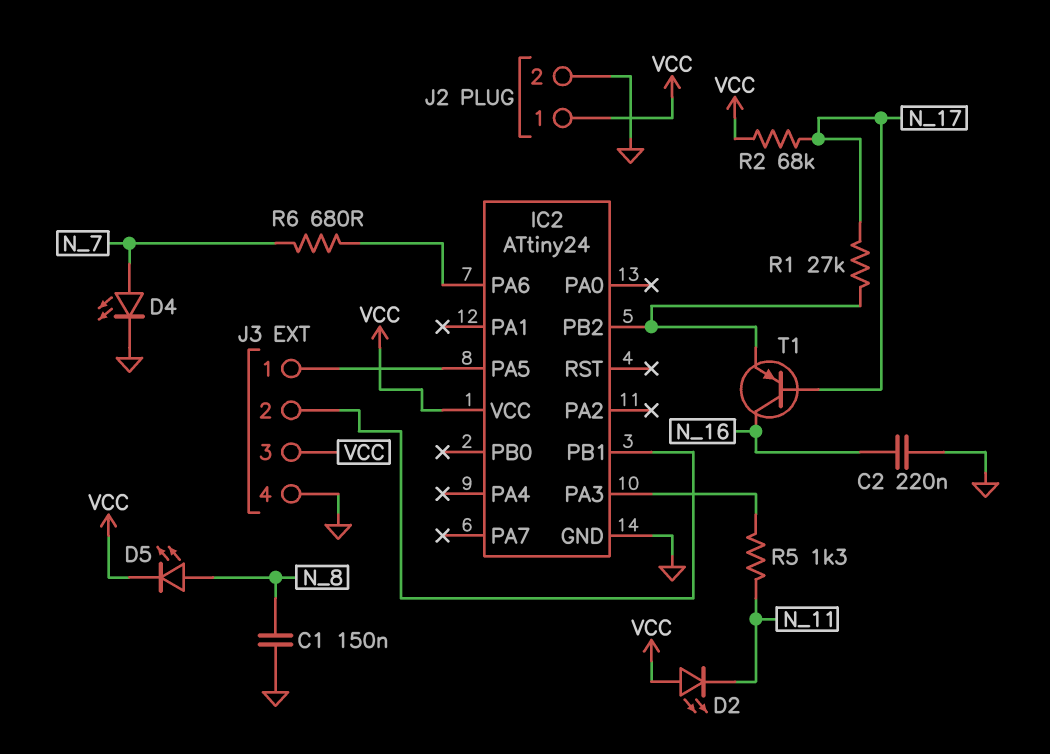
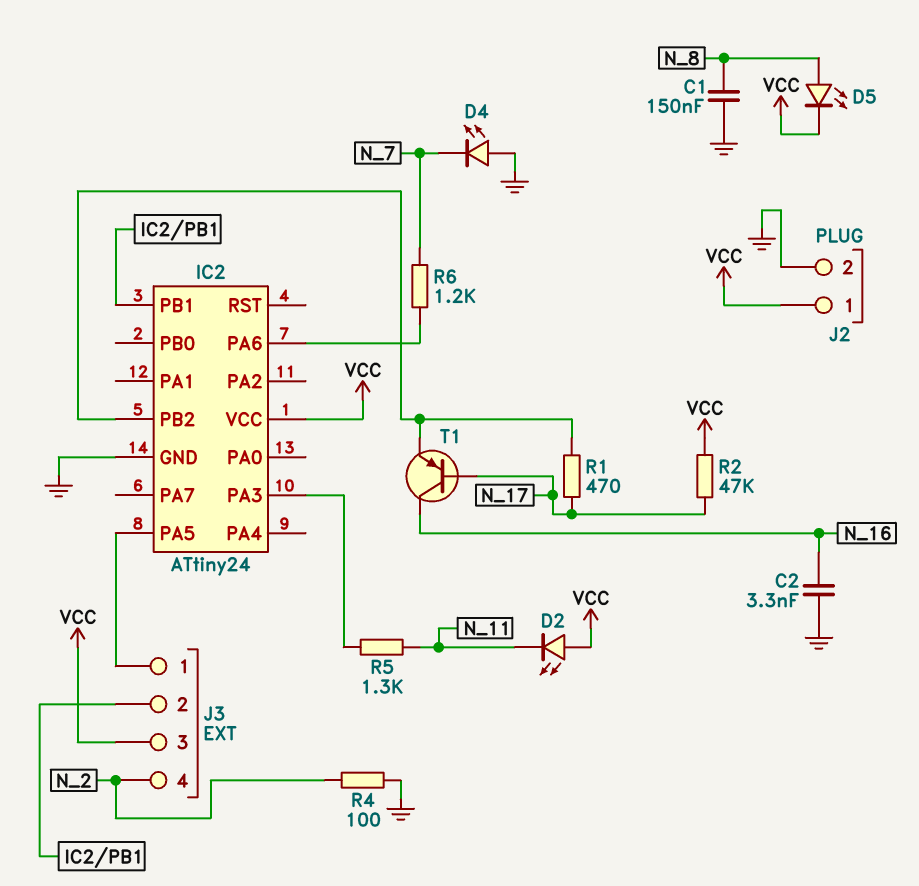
C2: 220nF (GND, N_16) -> 3.3nF (GND, N_16)
D4: LED (A N_7, K GND) -> LED (A GND, K N_7)
J3 pin 4: GND -> N_2
R1: 27k (IC2/PB2, N_17) -> 470 (IC2/PB2, N_17)
R2: 68k (N_17, VCC) -> 47k (N_17, VCC)
R4: none -> 100 (GND, N_2)
R6: 680 (IC2/PA6, N_7) -> 1.2k (IC2/PA6, N_7)

